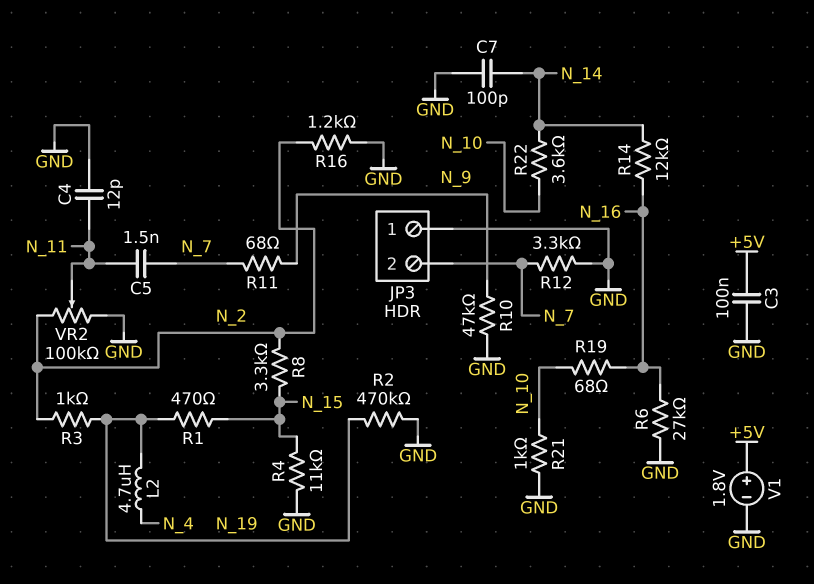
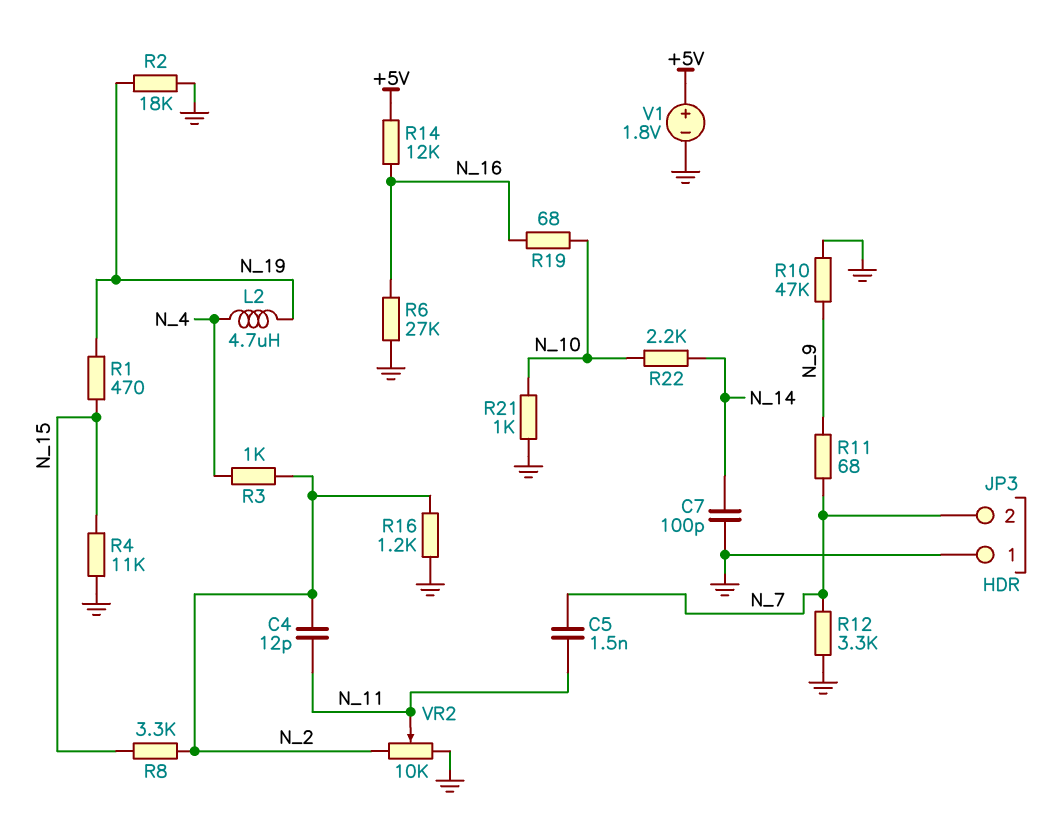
C3: 100nF (+5V, GND) -> none
C4: 12pF (GND, N_11) -> 12pF (N_2, N_11)
R2: 470k (GND, N_19) -> 18k (GND, N_19)
R3: 1k (N_2, N_19) -> 1k (N_2, N_4)
R14: 12k (N_14, N_16) -> 12k (+5V, N_16)
R22: 3.6k (N_10, N_14) -> 2.2k (N_10, N_14)
VR2: 100k (GND, N_2, wiper N_11) -> 10k (GND, N_2, wiper N_11)

